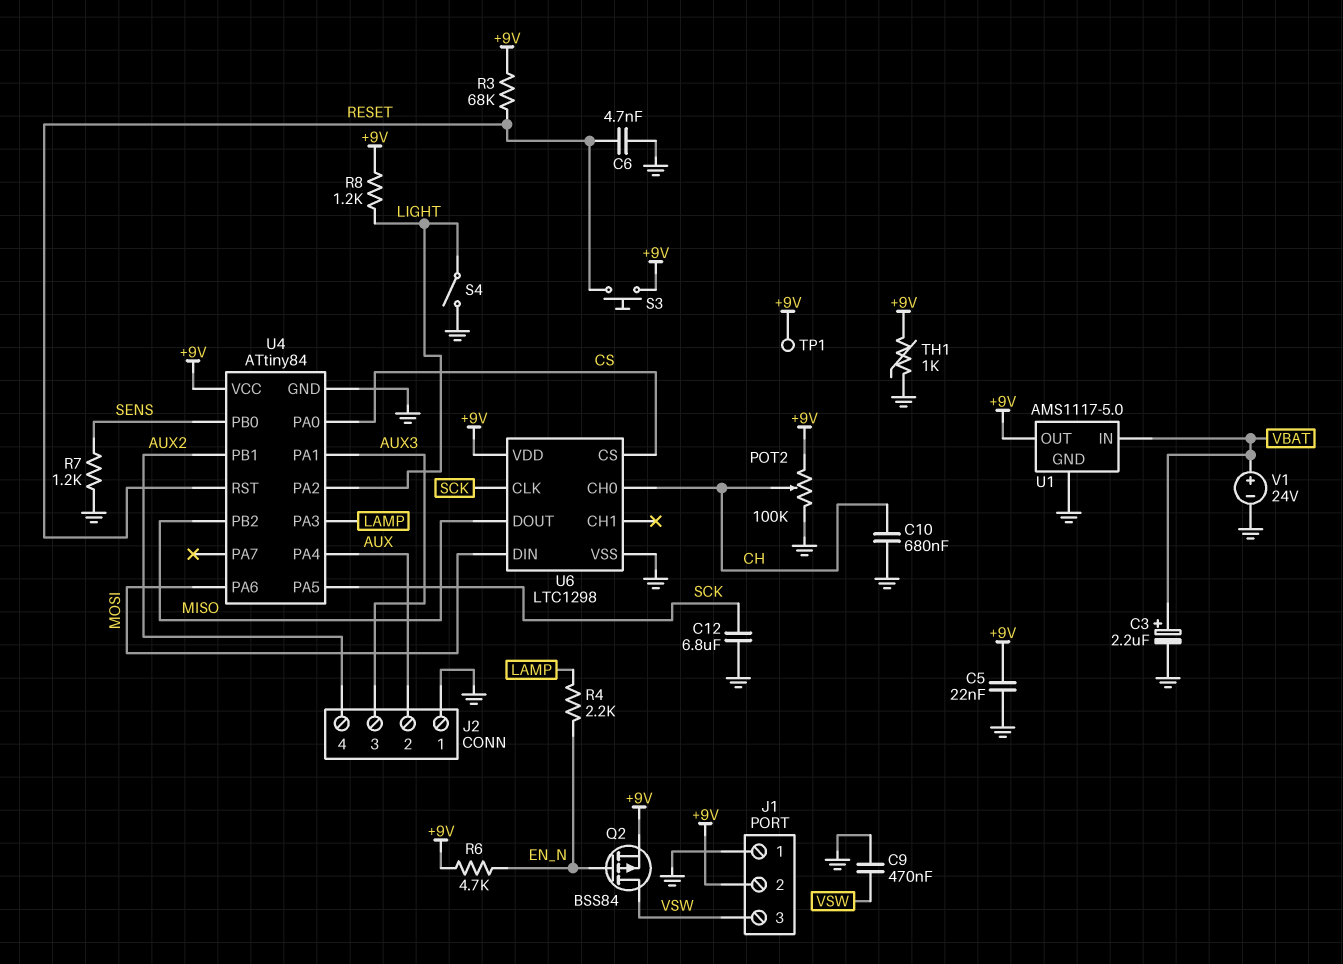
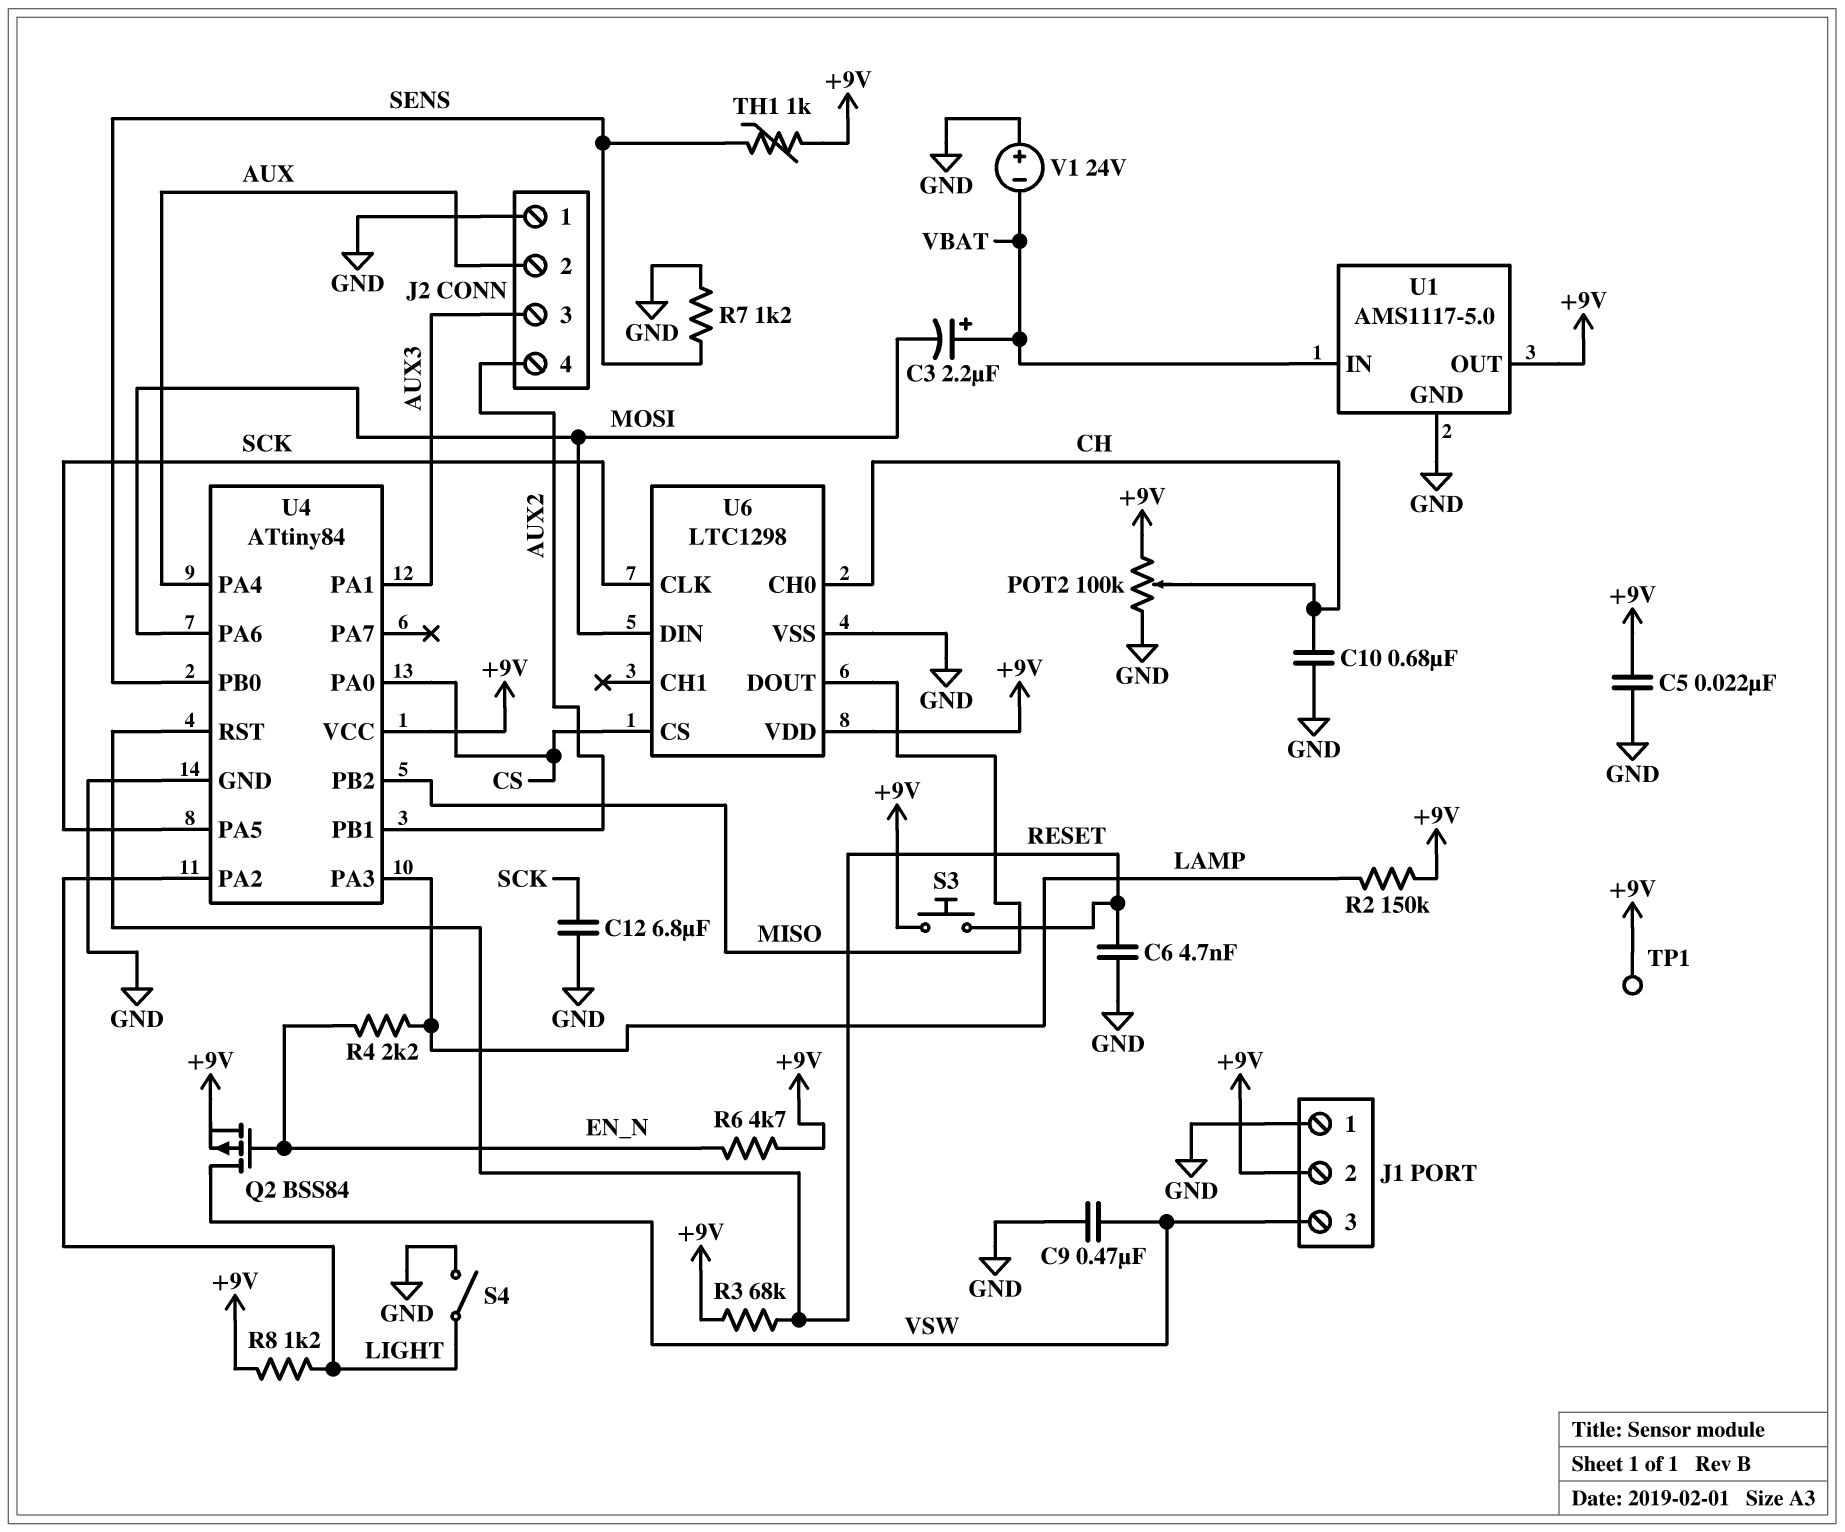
C3: 2.2uF (plus VBAT, minus GND) -> 2.2uF (plus VBAT, minus MOSI)
R2: none -> 150k (+9V, LAMP)
TH1: 1k (+9V, GND) -> 1k (+9V, SENS)
V1: 24V (plus VBAT, minus GND) -> 24V (plus GND, minus VBAT)

